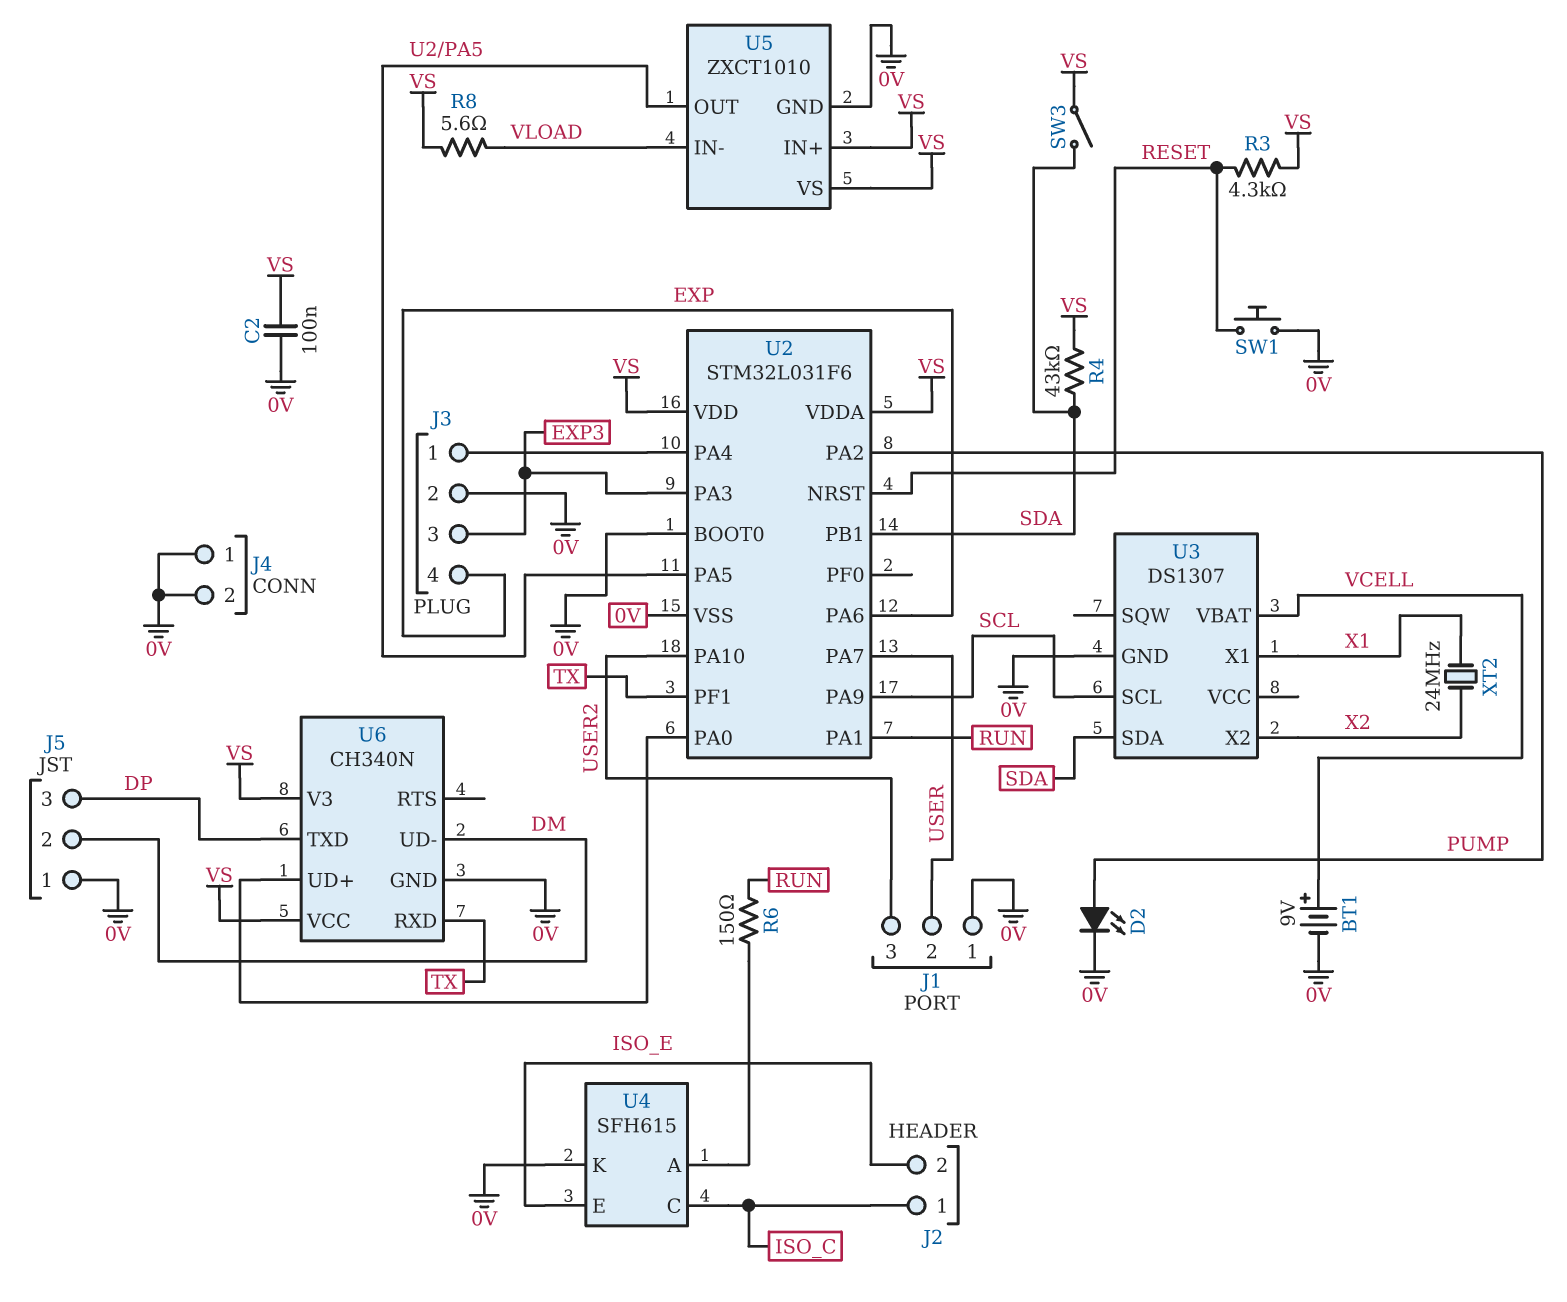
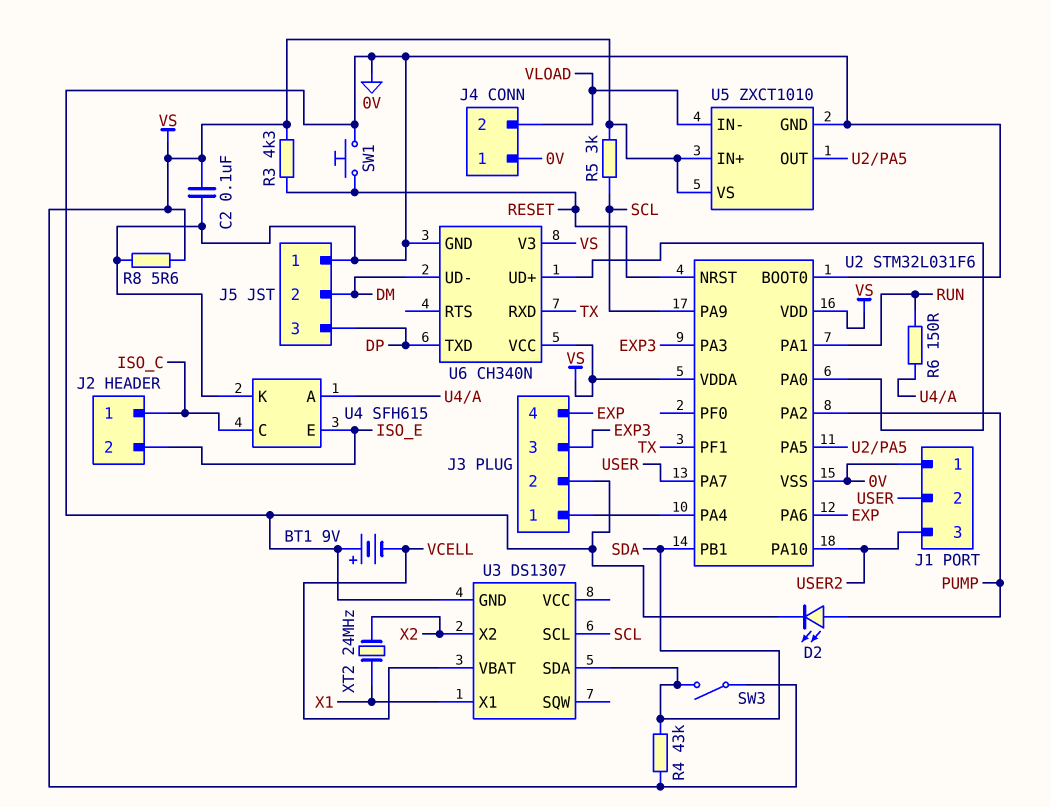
BT1: 9V (plus VCELL, minus 0V) -> 9V (plus 0V, minus VCELL)
J4 pin 2: 0V -> VLOAD
R5: none -> 3k (SCL, VS)
R8: 5.6 (VLOAD, VS) -> 5.6 (0V, VS)

